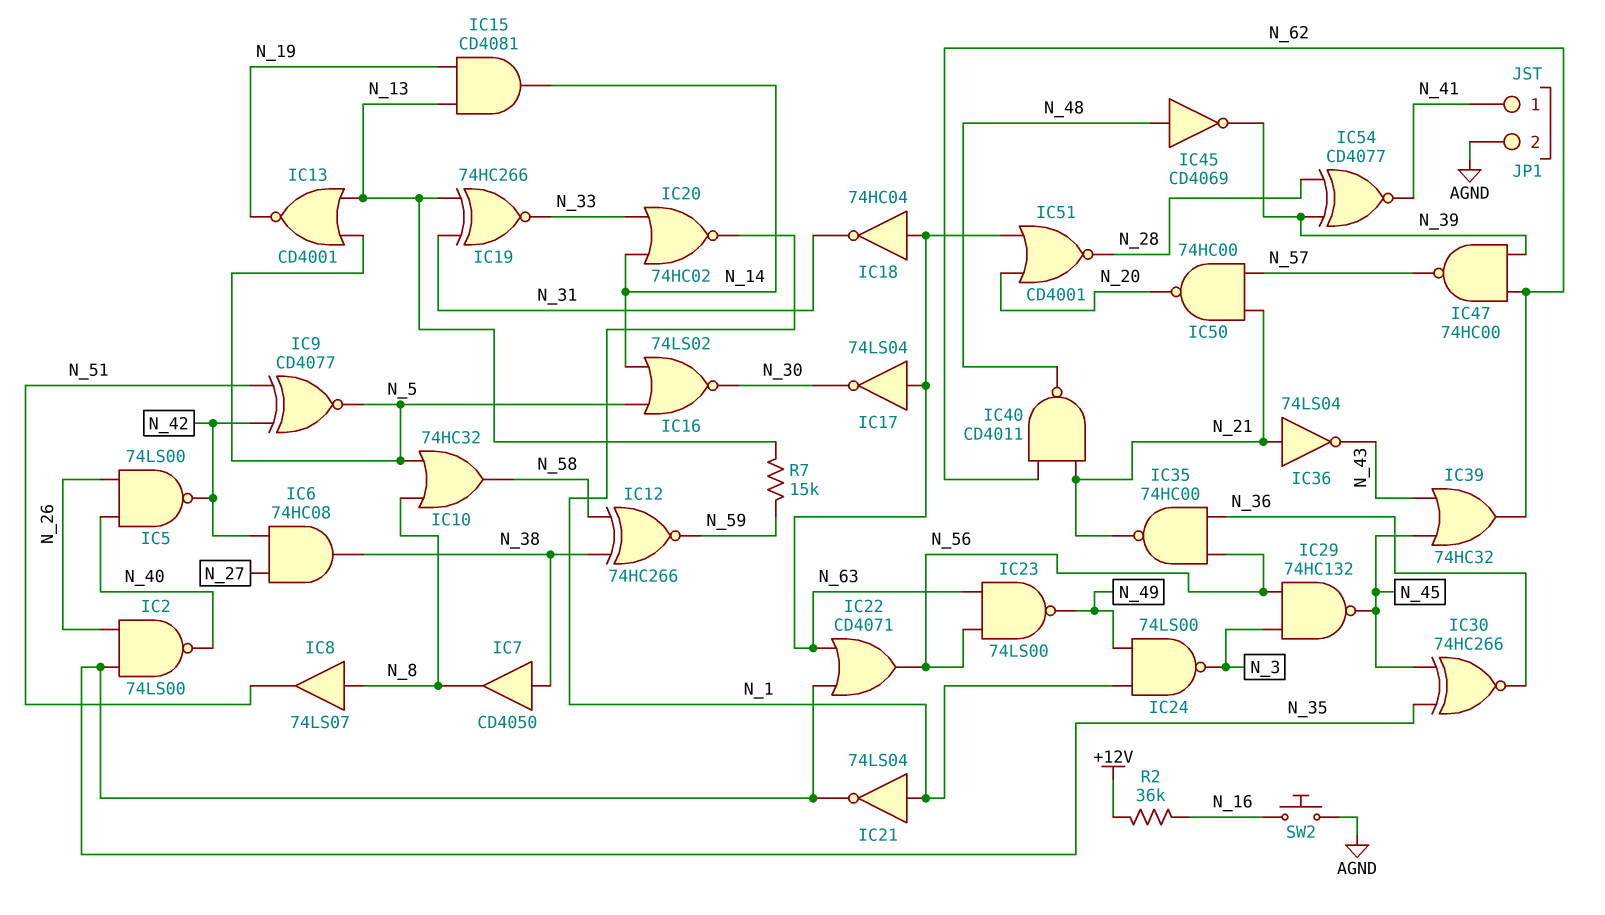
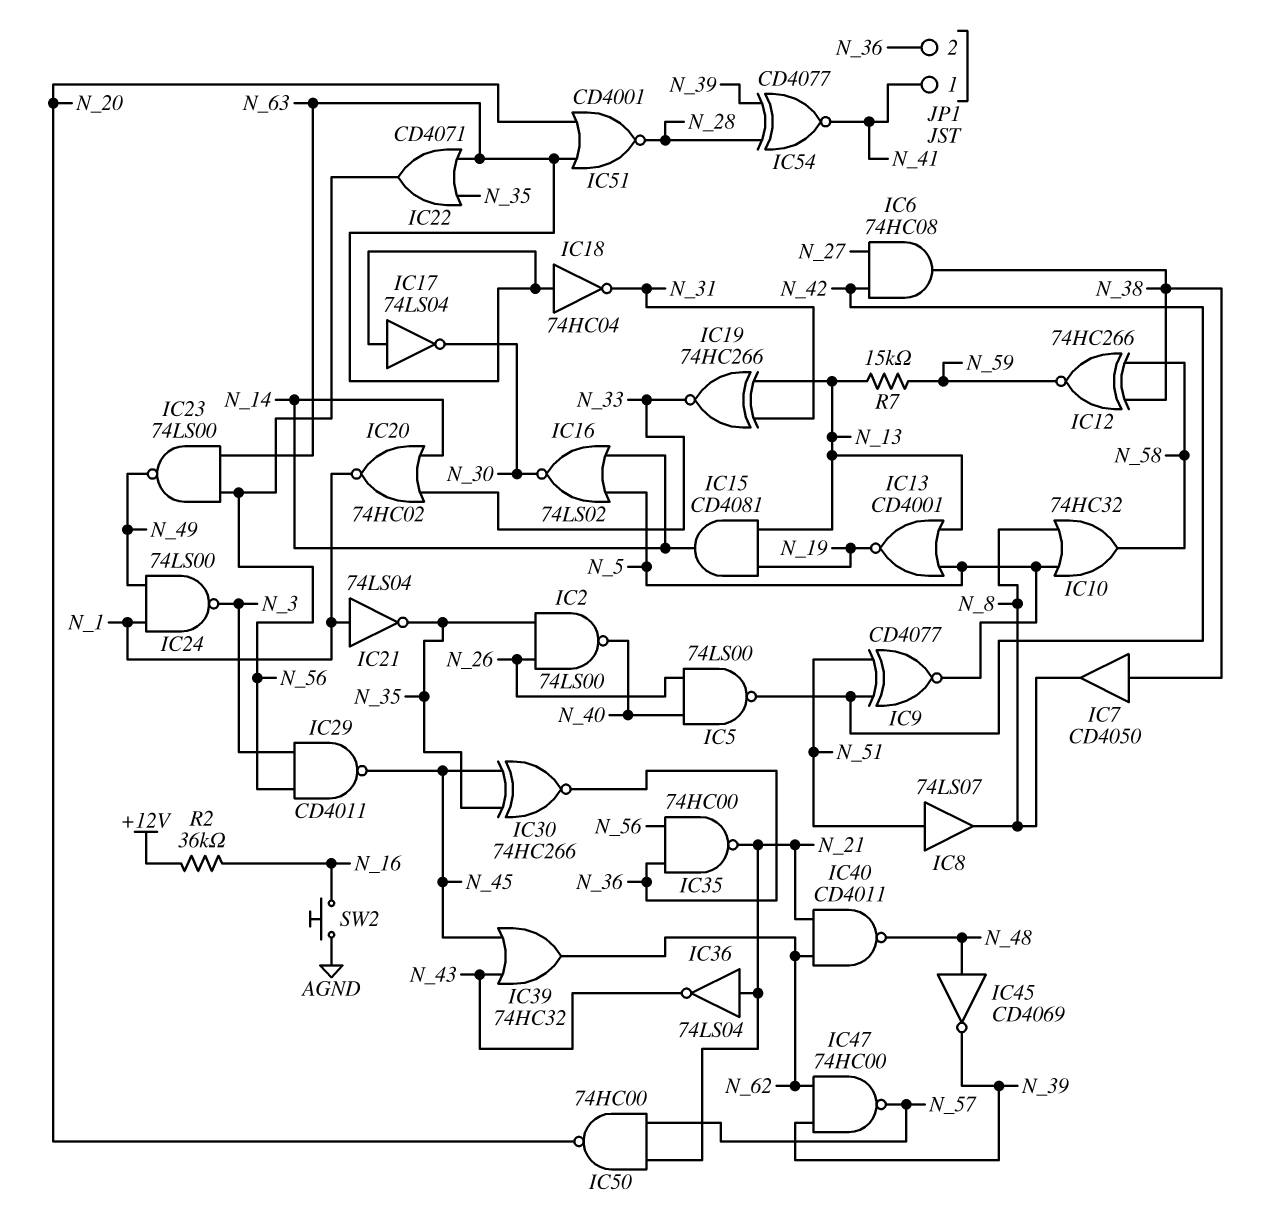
IC8: buffer 74LS07 (in N_8, out N_51) -> buffer 74LS07 (in N_51, out N_8)
IC29: NAND 74HC132 (in N_3, in N_56, out N_45) -> NAND CD4011 (in N_3, in N_56, out N_45)
JP1 pin 2: AGND -> N_36

